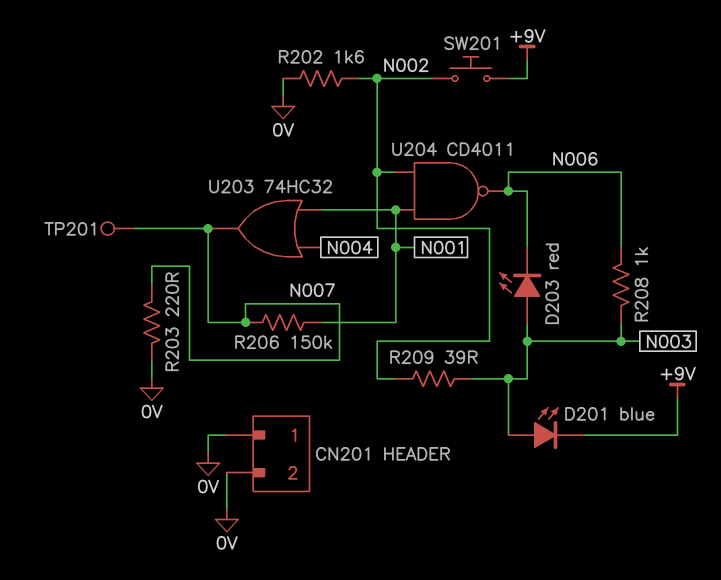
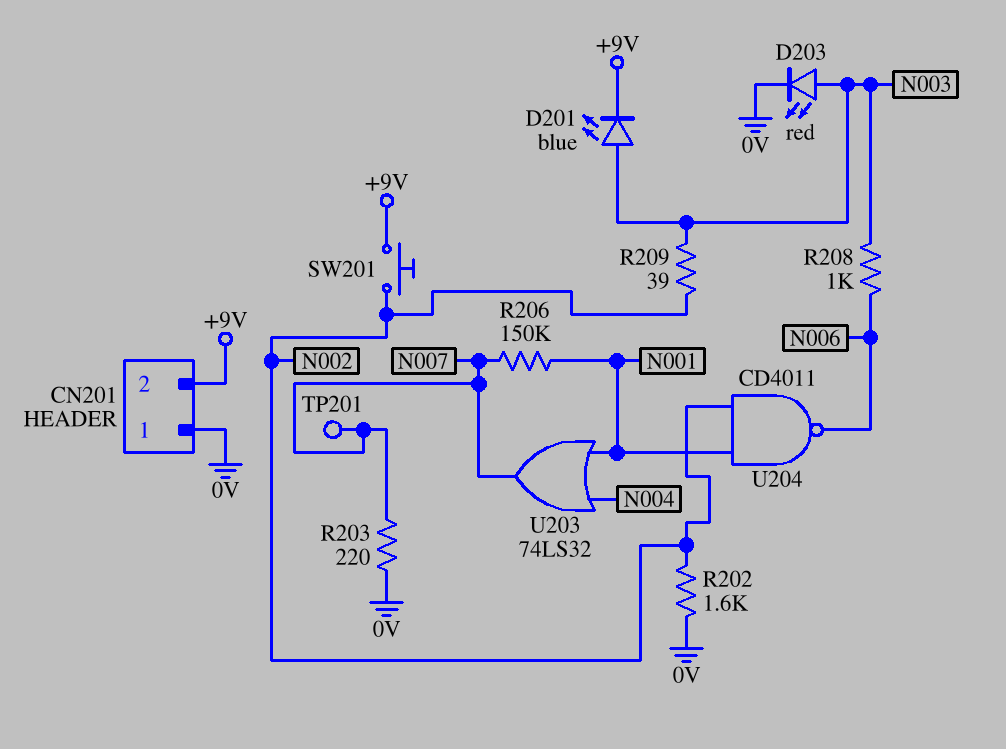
CN201 pin 2: 0V -> +9V
D203: LED red (A N003, K N006) -> LED red (A N003, K 0V)
U203: OR 74HC32 (in N001, in N004, out N007) -> OR 74LS32 (in N001, in N004, out N007)

